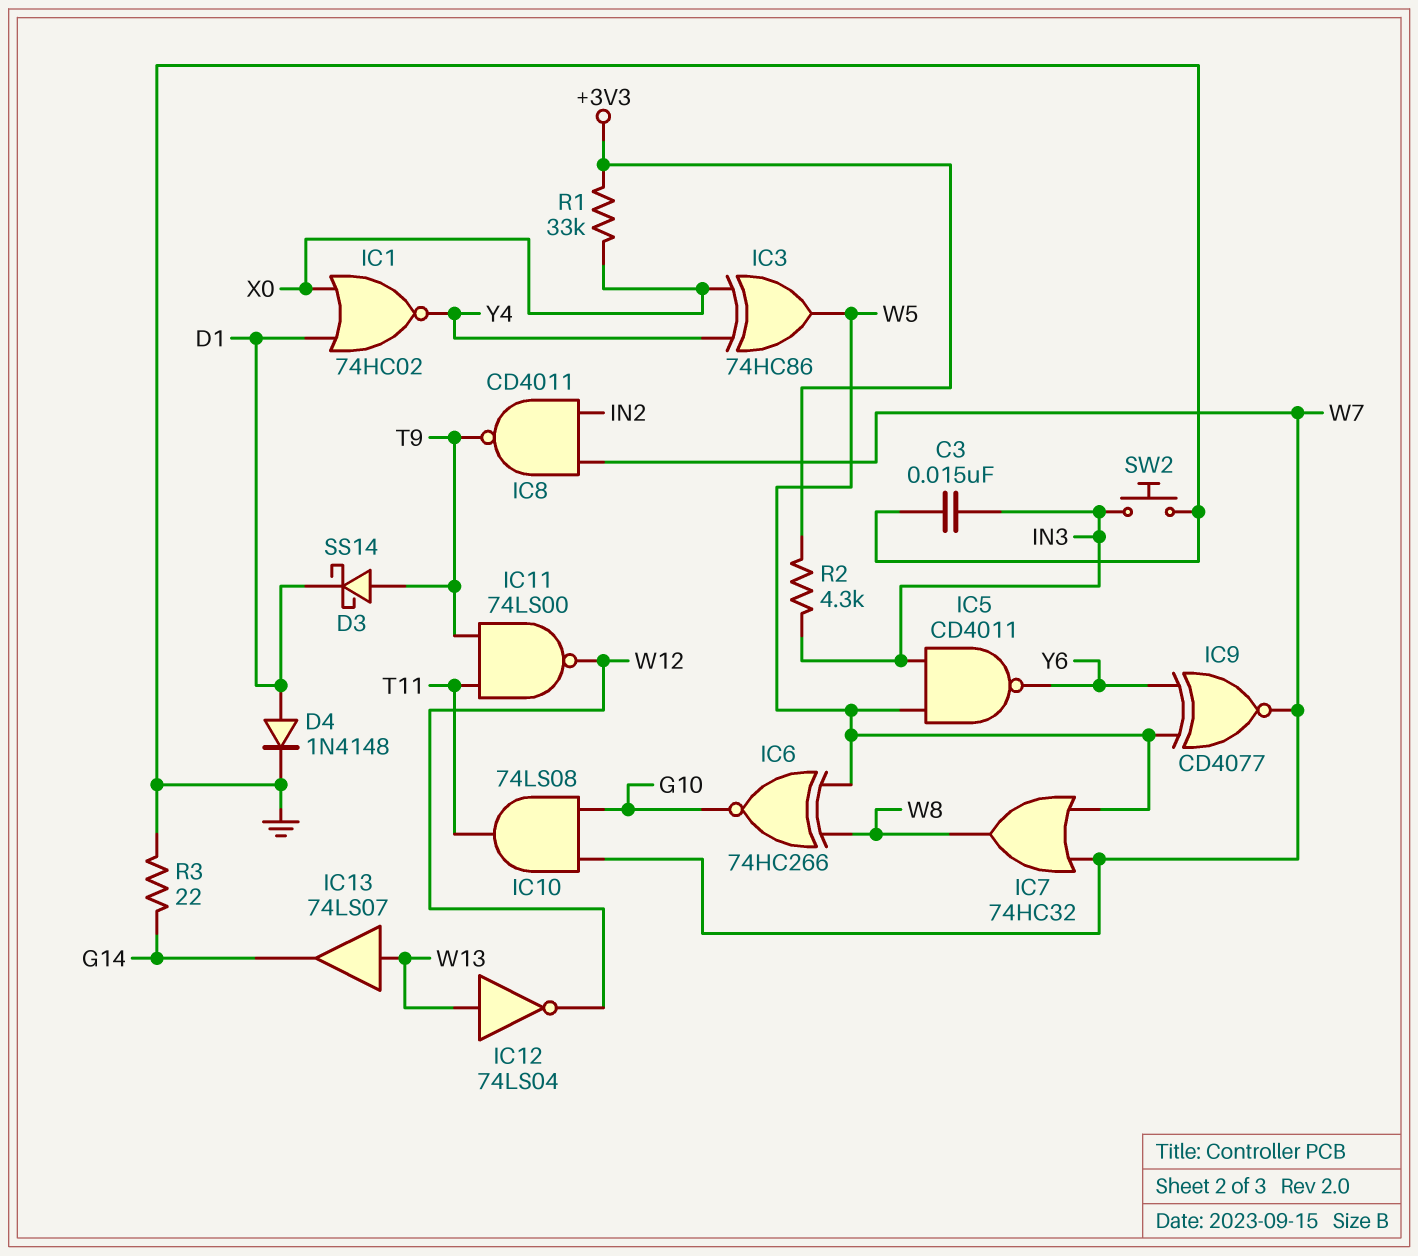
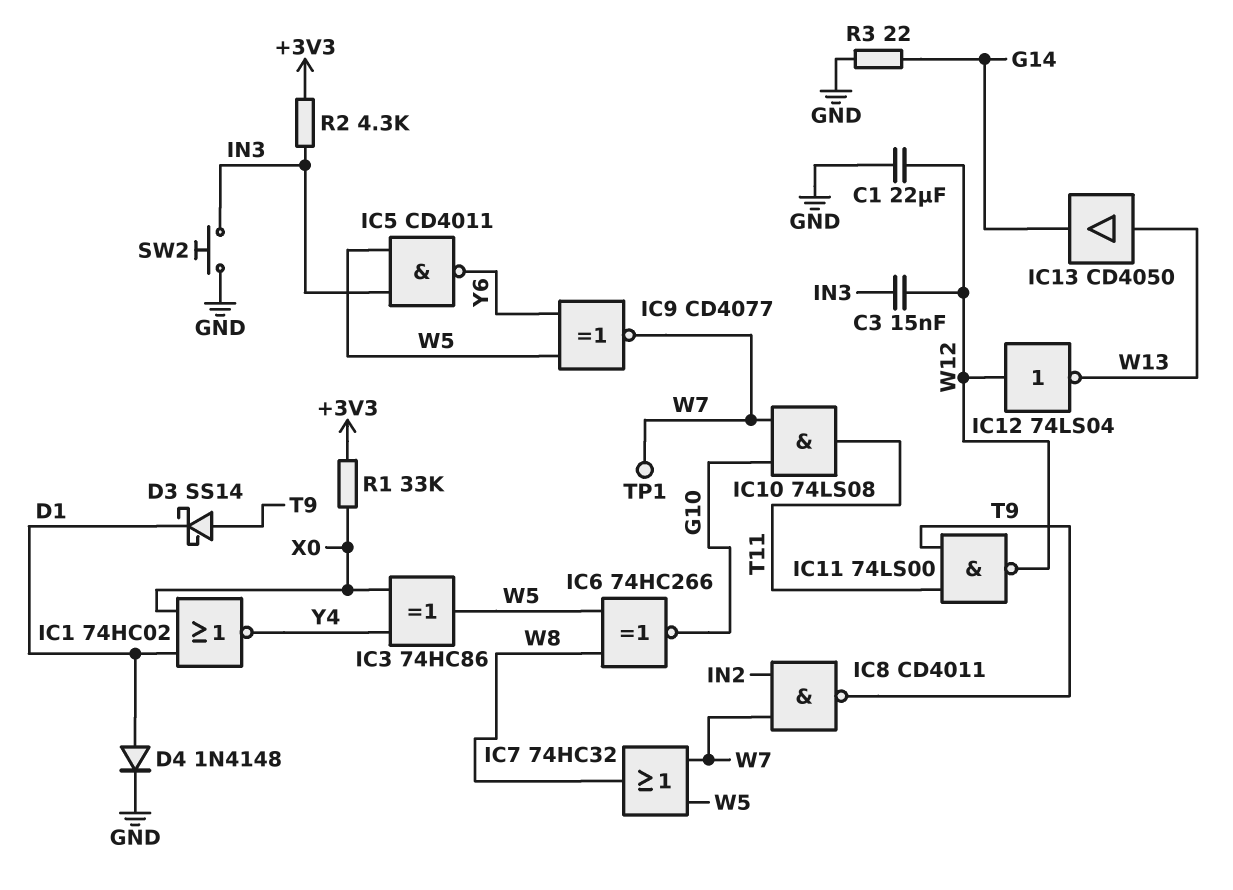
C1: none -> 22uF (GND, W12)
C3: 15nF (GND, IN3) -> 15nF (IN3, W12)
IC12: NOT 74LS04 (in W13, out W12) -> NOT 74LS04 (in W12, out W13)
IC13: buffer 74LS07 (in W13, out G14) -> buffer CD4050 (in W13, out G14)
TP1: none -> test point (W7)

